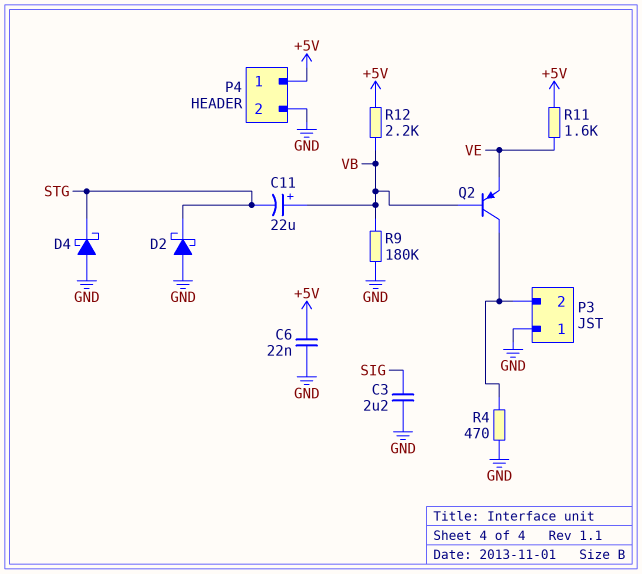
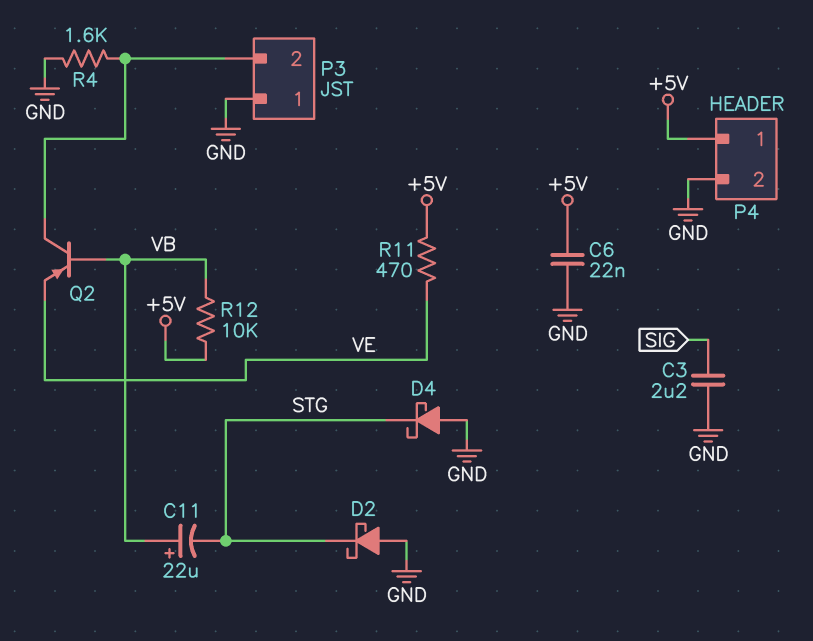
R4: 470 (GND, P3/2) -> 1.6k (GND, P3/2)
R9: 180k (GND, VB) -> none
R11: 1.6k (+5V, VE) -> 470 (+5V, VE)
R12: 2.2k (+5V, VB) -> 10k (+5V, VB)

